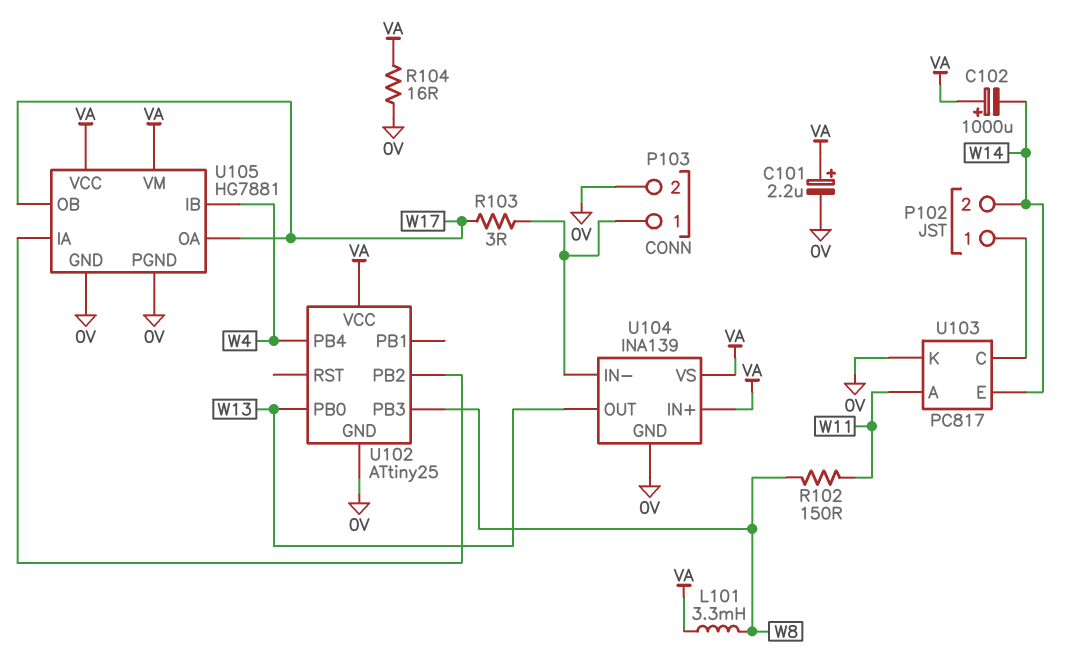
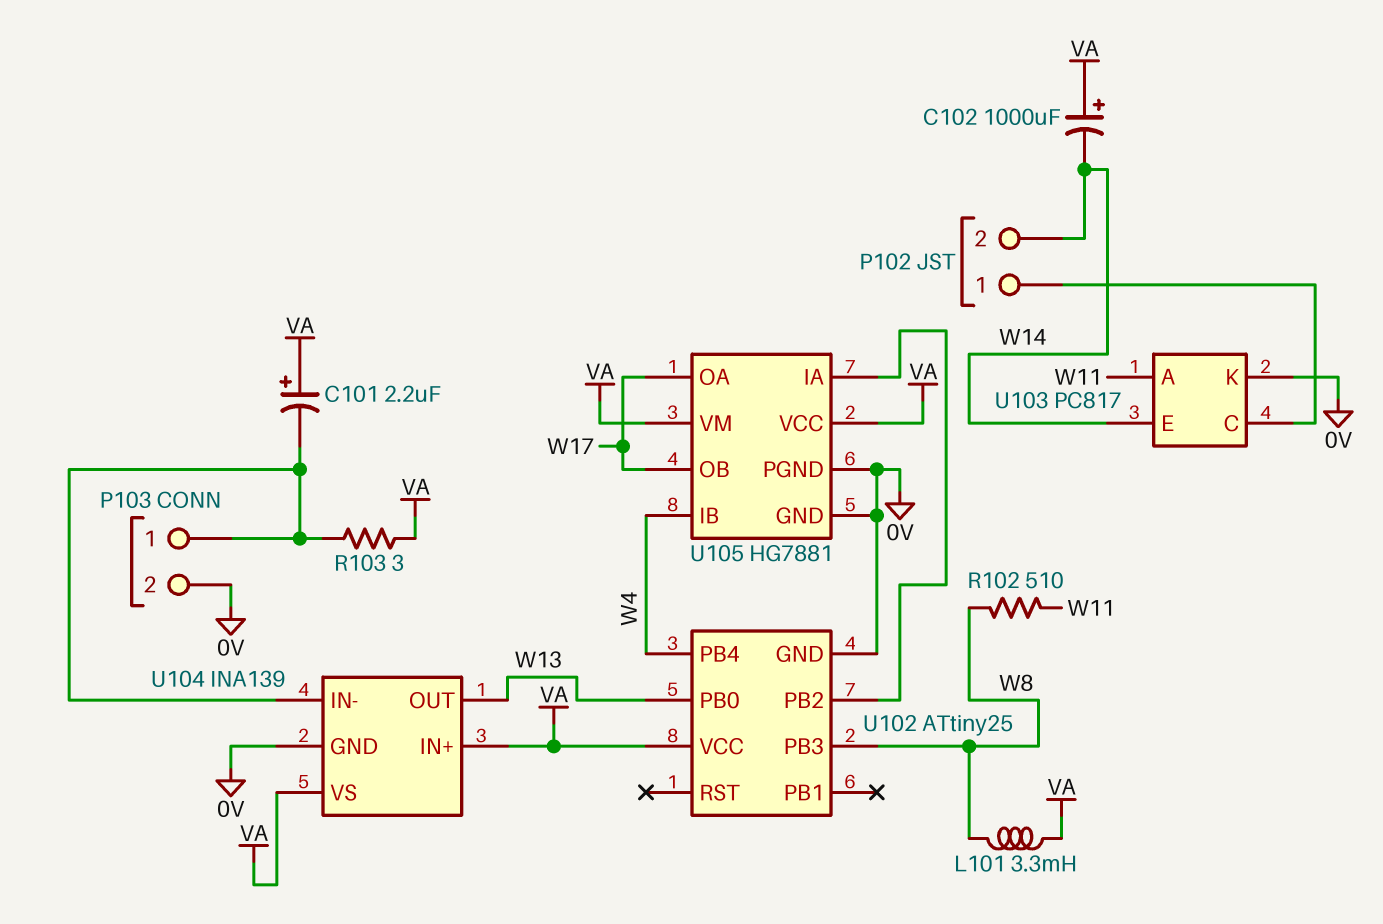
C101: 2.2uF (plus VA, minus 0V) -> 2.2uF (plus VA, minus P103/1)
R102: 150 (W8, W11) -> 510 (W8, W11)
R103: 3 (P103/1, W17) -> 3 (P103/1, VA)
R104: 16 (0V, VA) -> none

